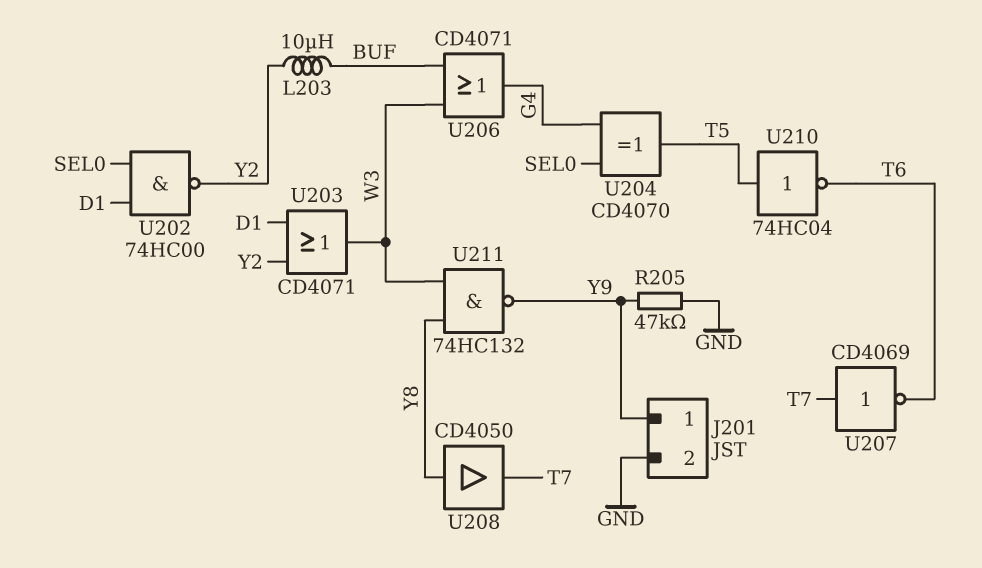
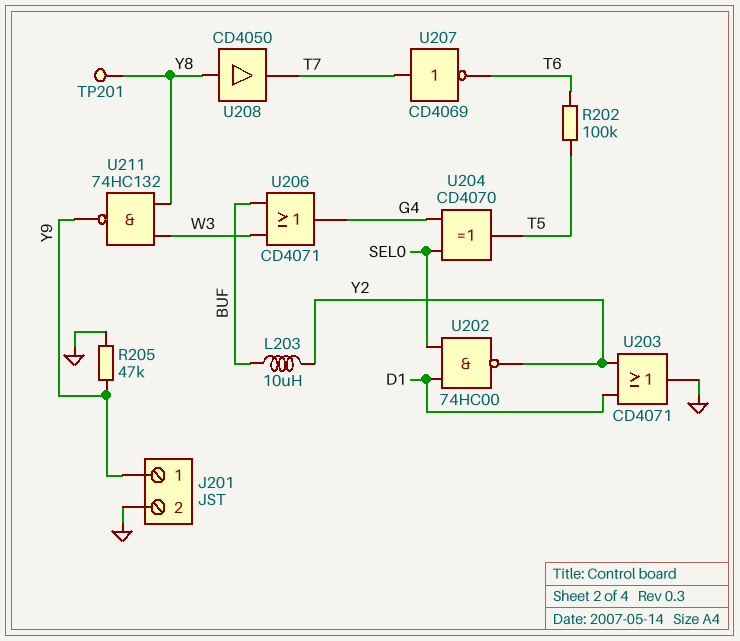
R202: none -> 100k (T5, T6)
TP201: none -> test point (Y8)
U203: OR CD4071 (in D1, in Y2, out W3) -> OR CD4071 (in D1, in Y2, out GND)
U210: NOT 74HC04 (in T5, out T6) -> none

